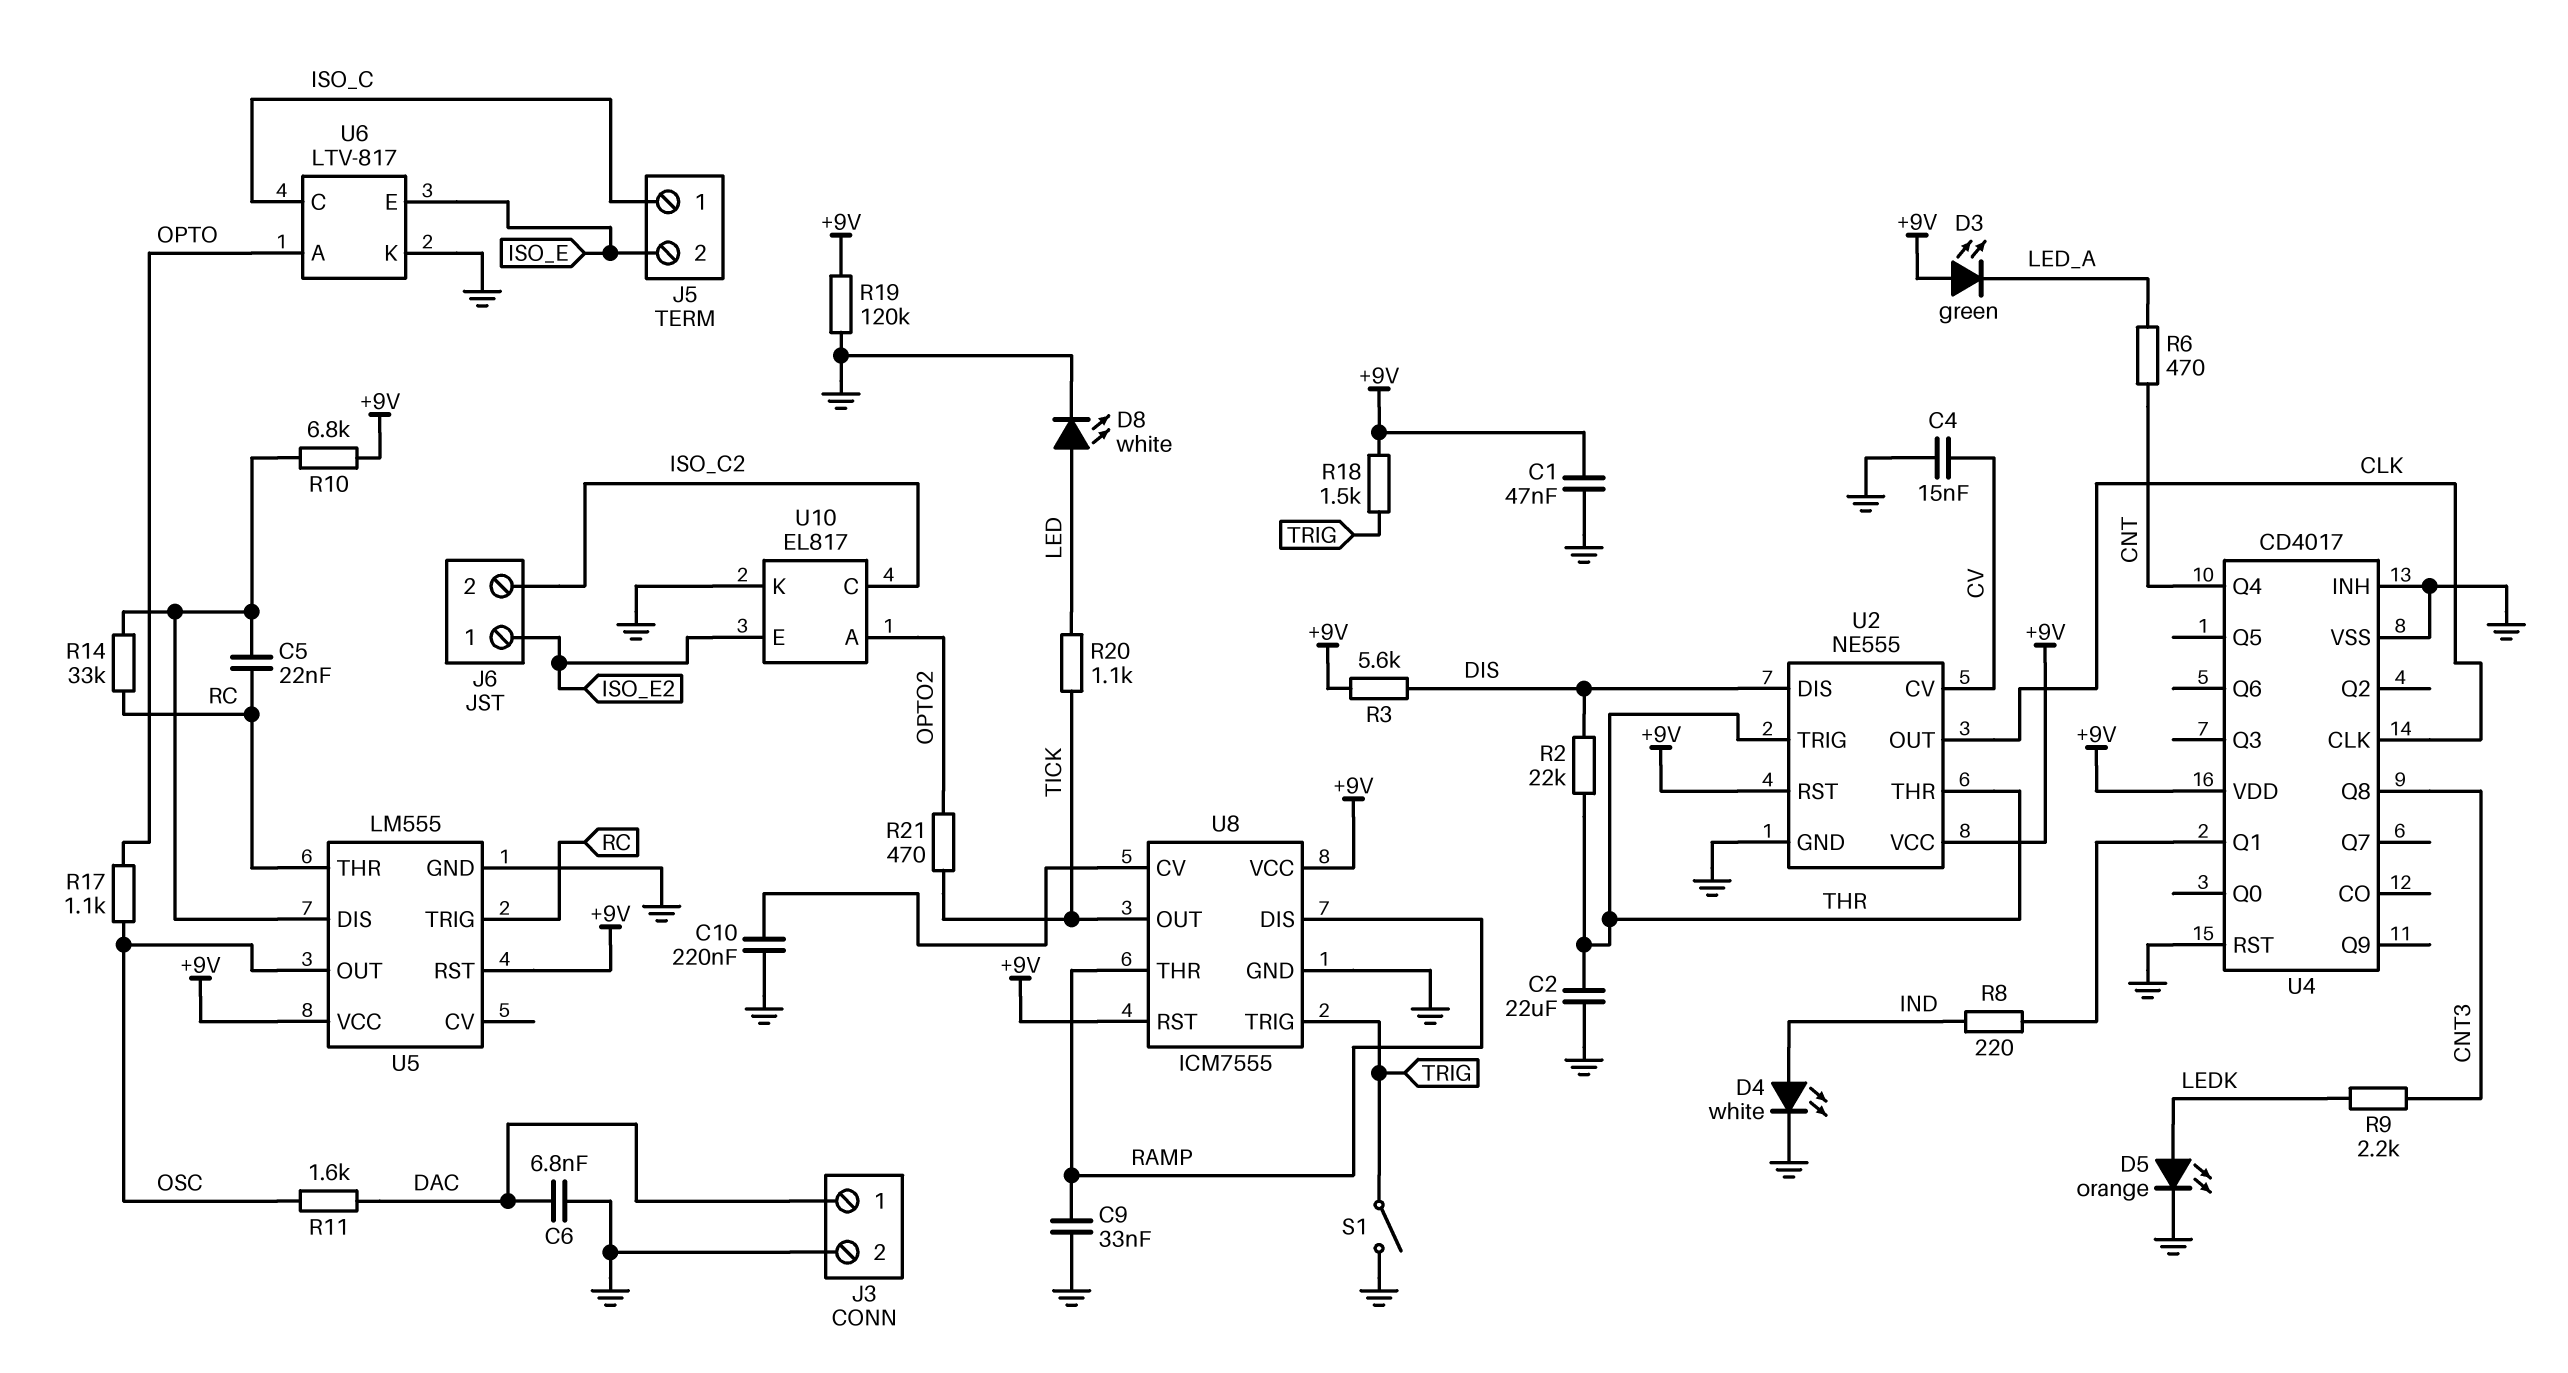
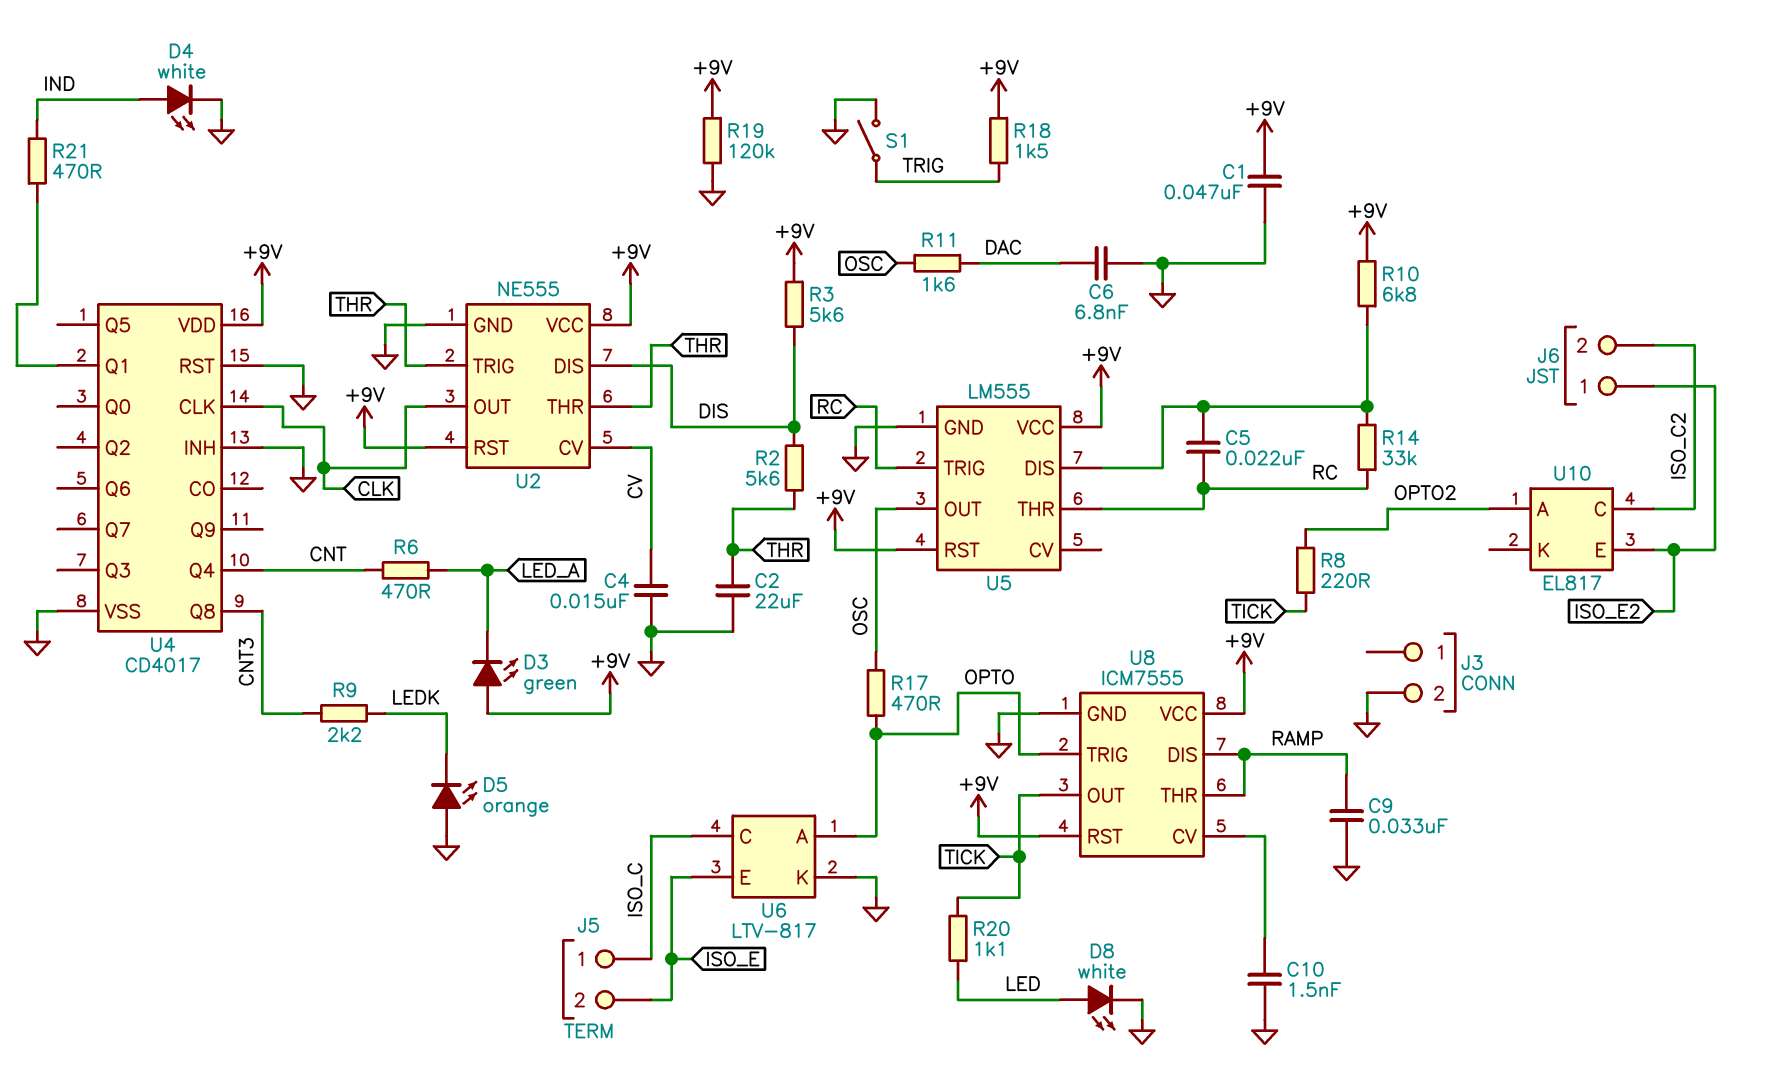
C10: 220nF (GND, U8/CV) -> 1.5nF (GND, U8/CV)
D5: LED orange (A LEDK, K GND) -> LED orange (A GND, K LEDK)
J3 pin 1: DAC -> none
R2: 22k (DIS, THR) -> 5.6k (DIS, THR)
R8: 220 (IND, U4/Q1) -> 220 (OPTO2, TICK)
R17: 1.1k (OPTO, OSC) -> 470 (OPTO, OSC)
R21: 470 (OPTO2, TICK) -> 470 (IND, U4/Q1)
U8 pin TRIG: TRIG -> OPTO
U10 pin K: GND -> none

